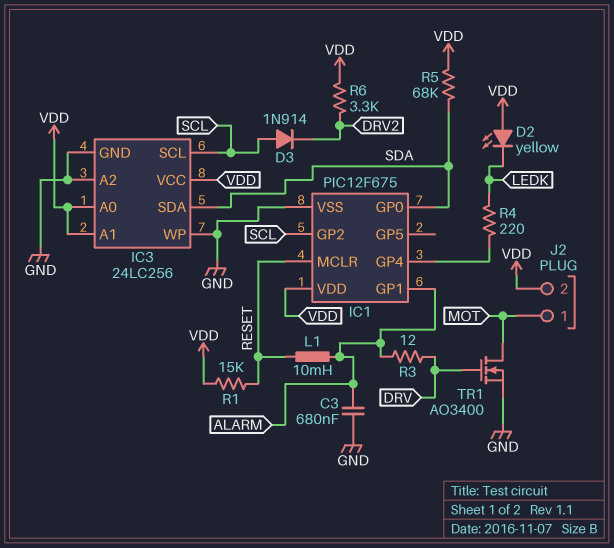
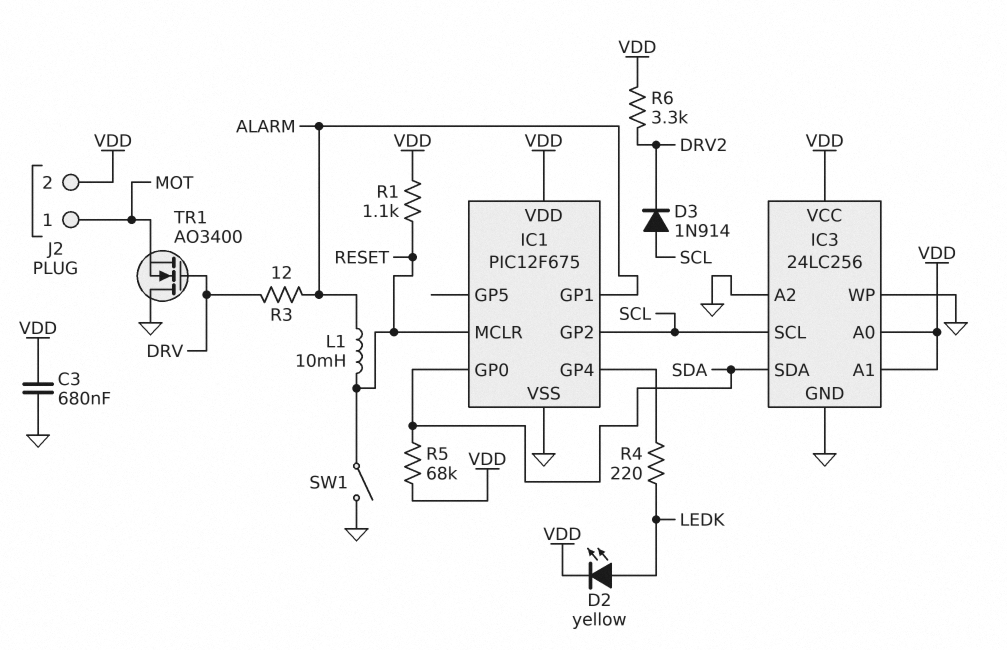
C3: 680nF (ALARM, GND) -> 680nF (GND, VDD)
D2: LED yellow (A VDD, K LEDK) -> LED yellow (A LEDK, K VDD)
R1: 15k (RESET, VDD) -> 1.1k (RESET, VDD)
SW1: none -> switch (GND, RESET)
TR1: NMOS AO3400 (G DRV, D MOT, S GND) -> NMOS AO3400 (G DRV, D GND, S MOT)

